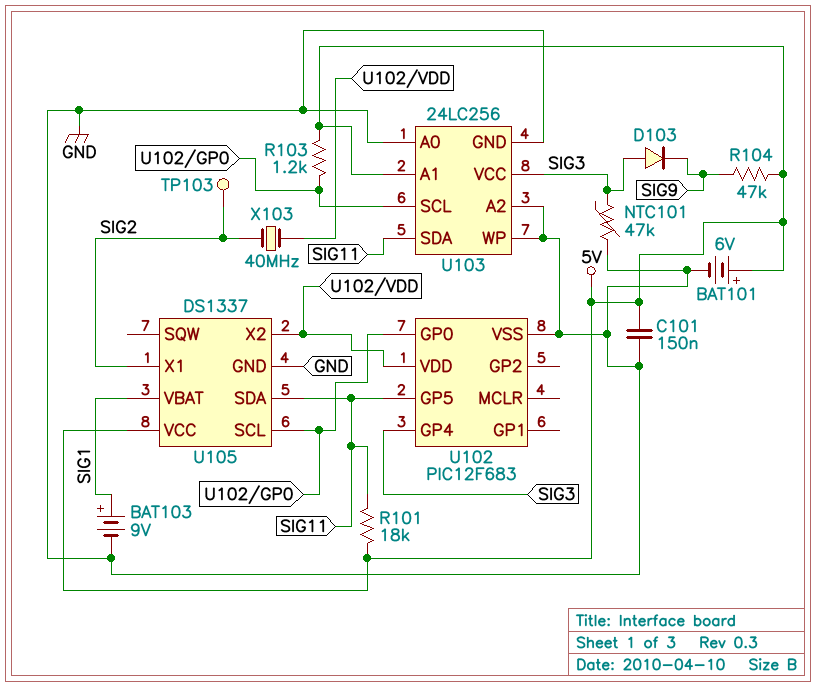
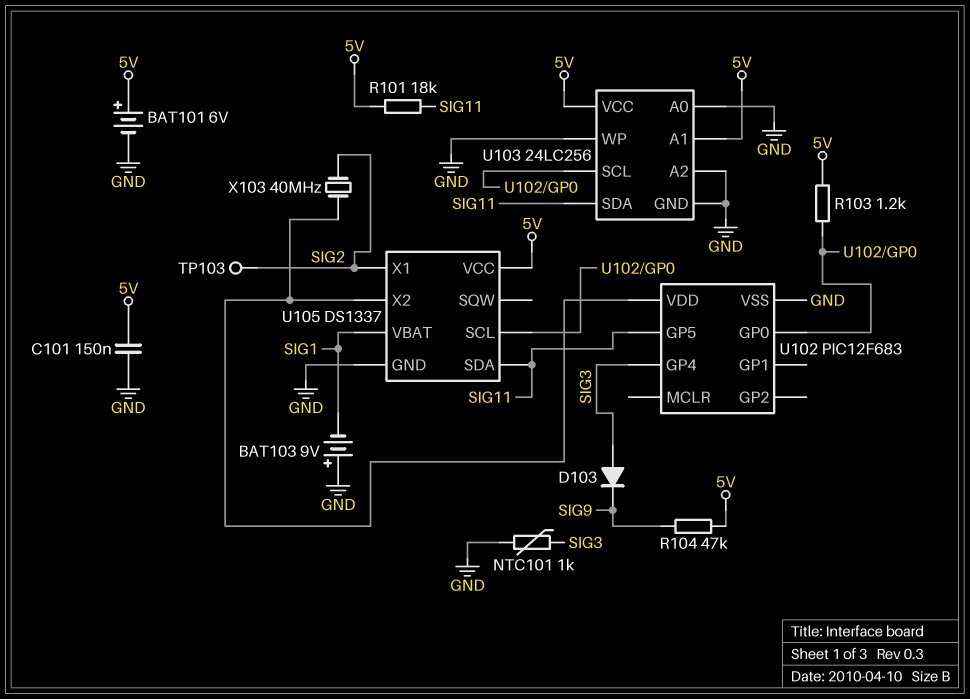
BAT103: 9V (plus SIG1, minus GND) -> 9V (plus GND, minus SIG1)
NTC101: 47k (GND, SIG3) -> 1k (GND, SIG3)
U103 pin VCC: SIG3 -> 5V

